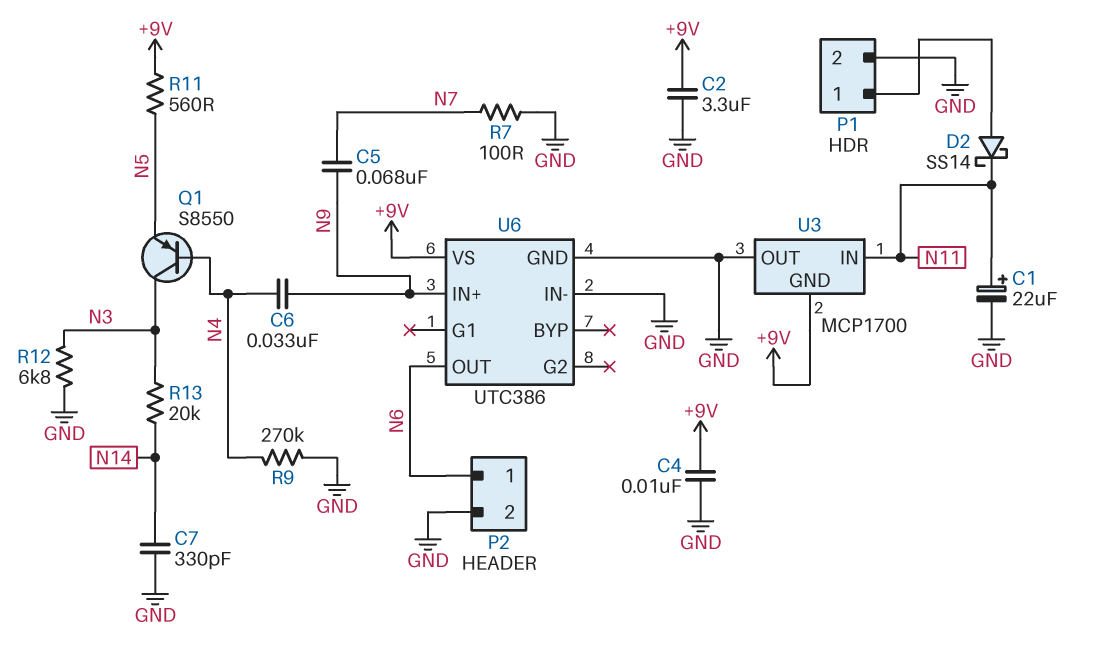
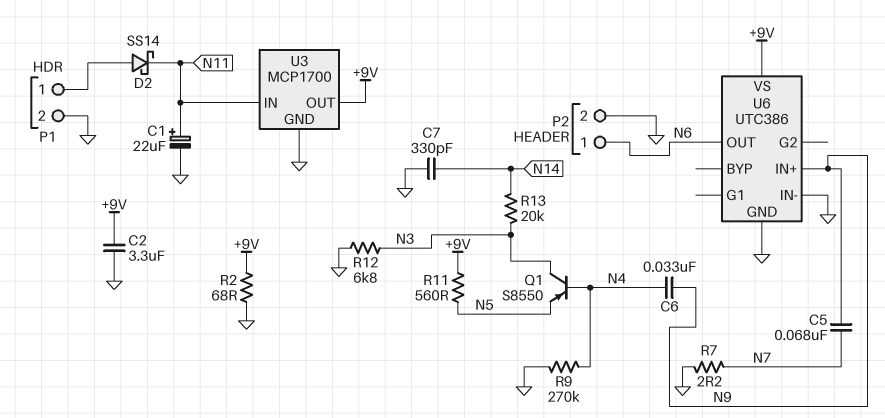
C4: 10nF (+9V, GND) -> none
R2: none -> 68 (+9V, GND)
R7: 100 (GND, N7) -> 2.2 (GND, N7)
U3 pin GND: +9V -> GND
U3 pin OUT: GND -> +9V

